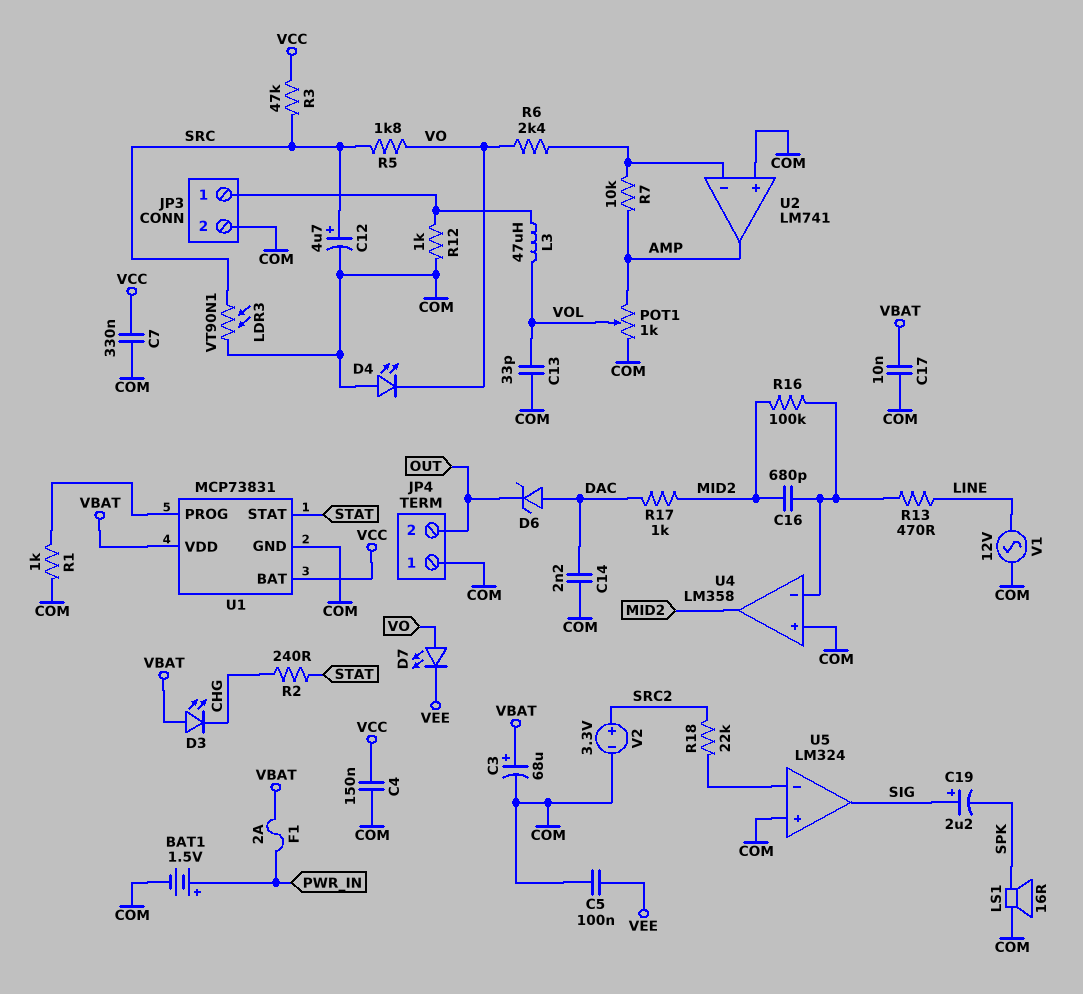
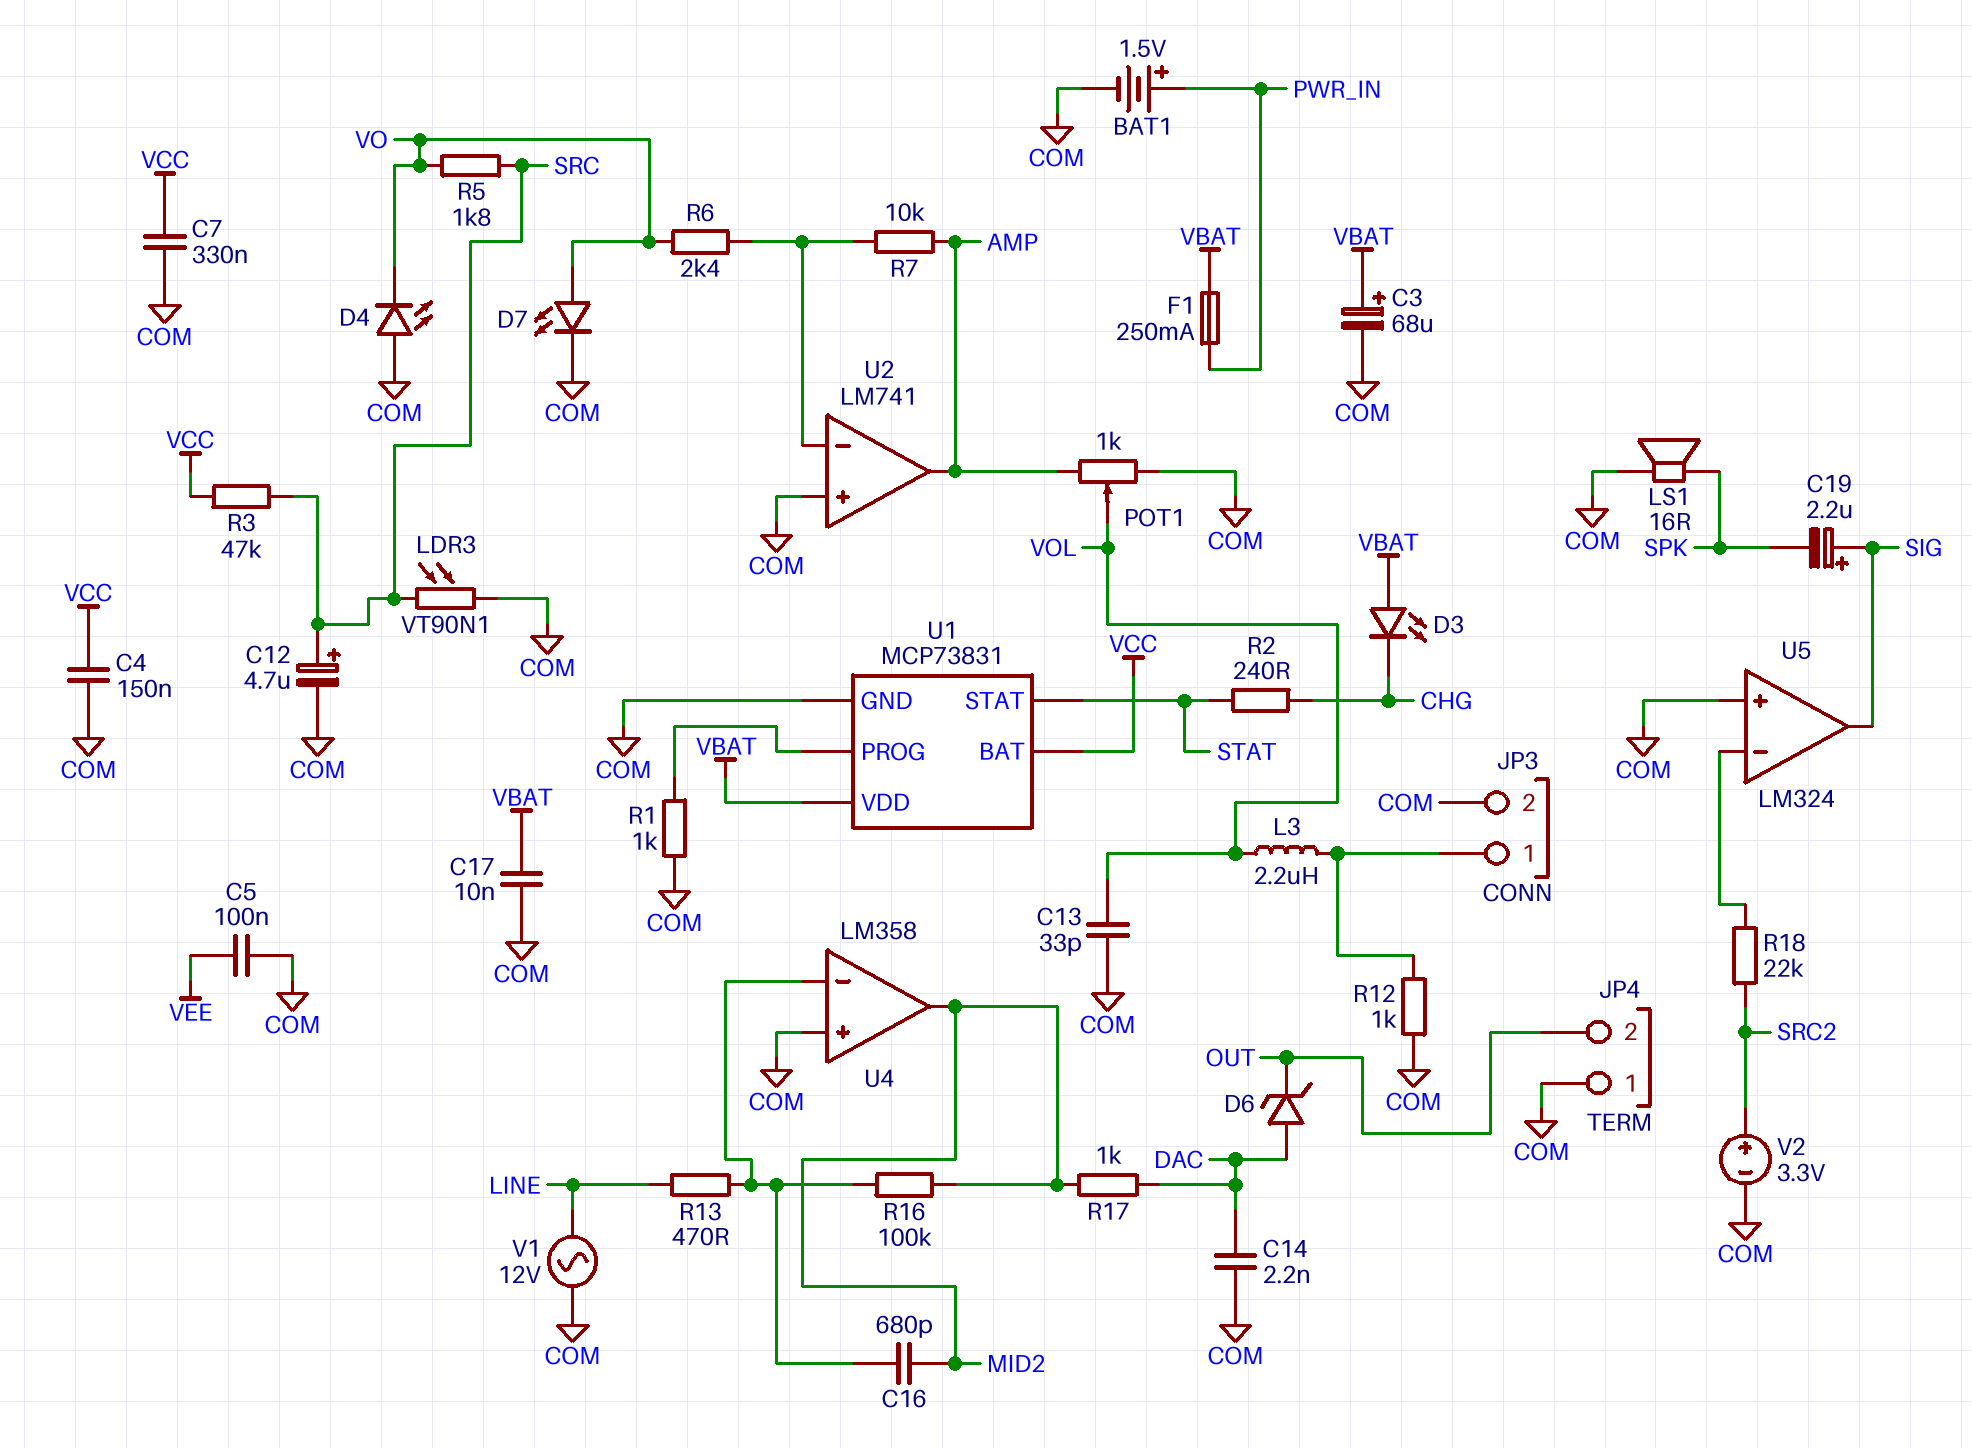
D7: LED (A VO, K VEE) -> LED (A VO, K COM)
F1: 2A (PWR_IN, VBAT) -> 250mA (PWR_IN, VBAT)
L3: 47uH (JP3/1, VOL) -> 2.2uH (JP3/1, VOL)

